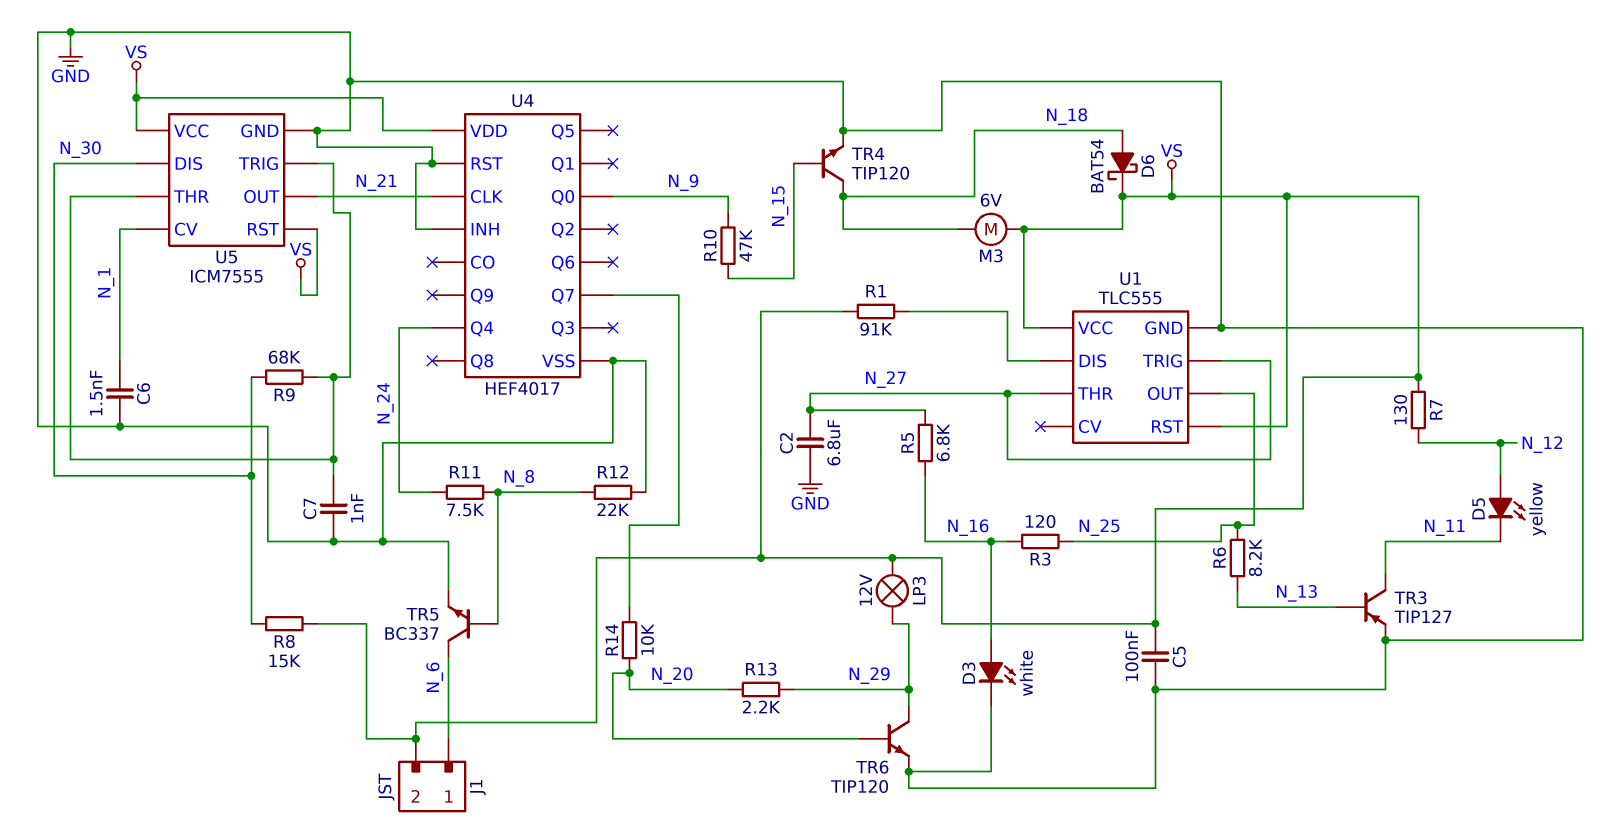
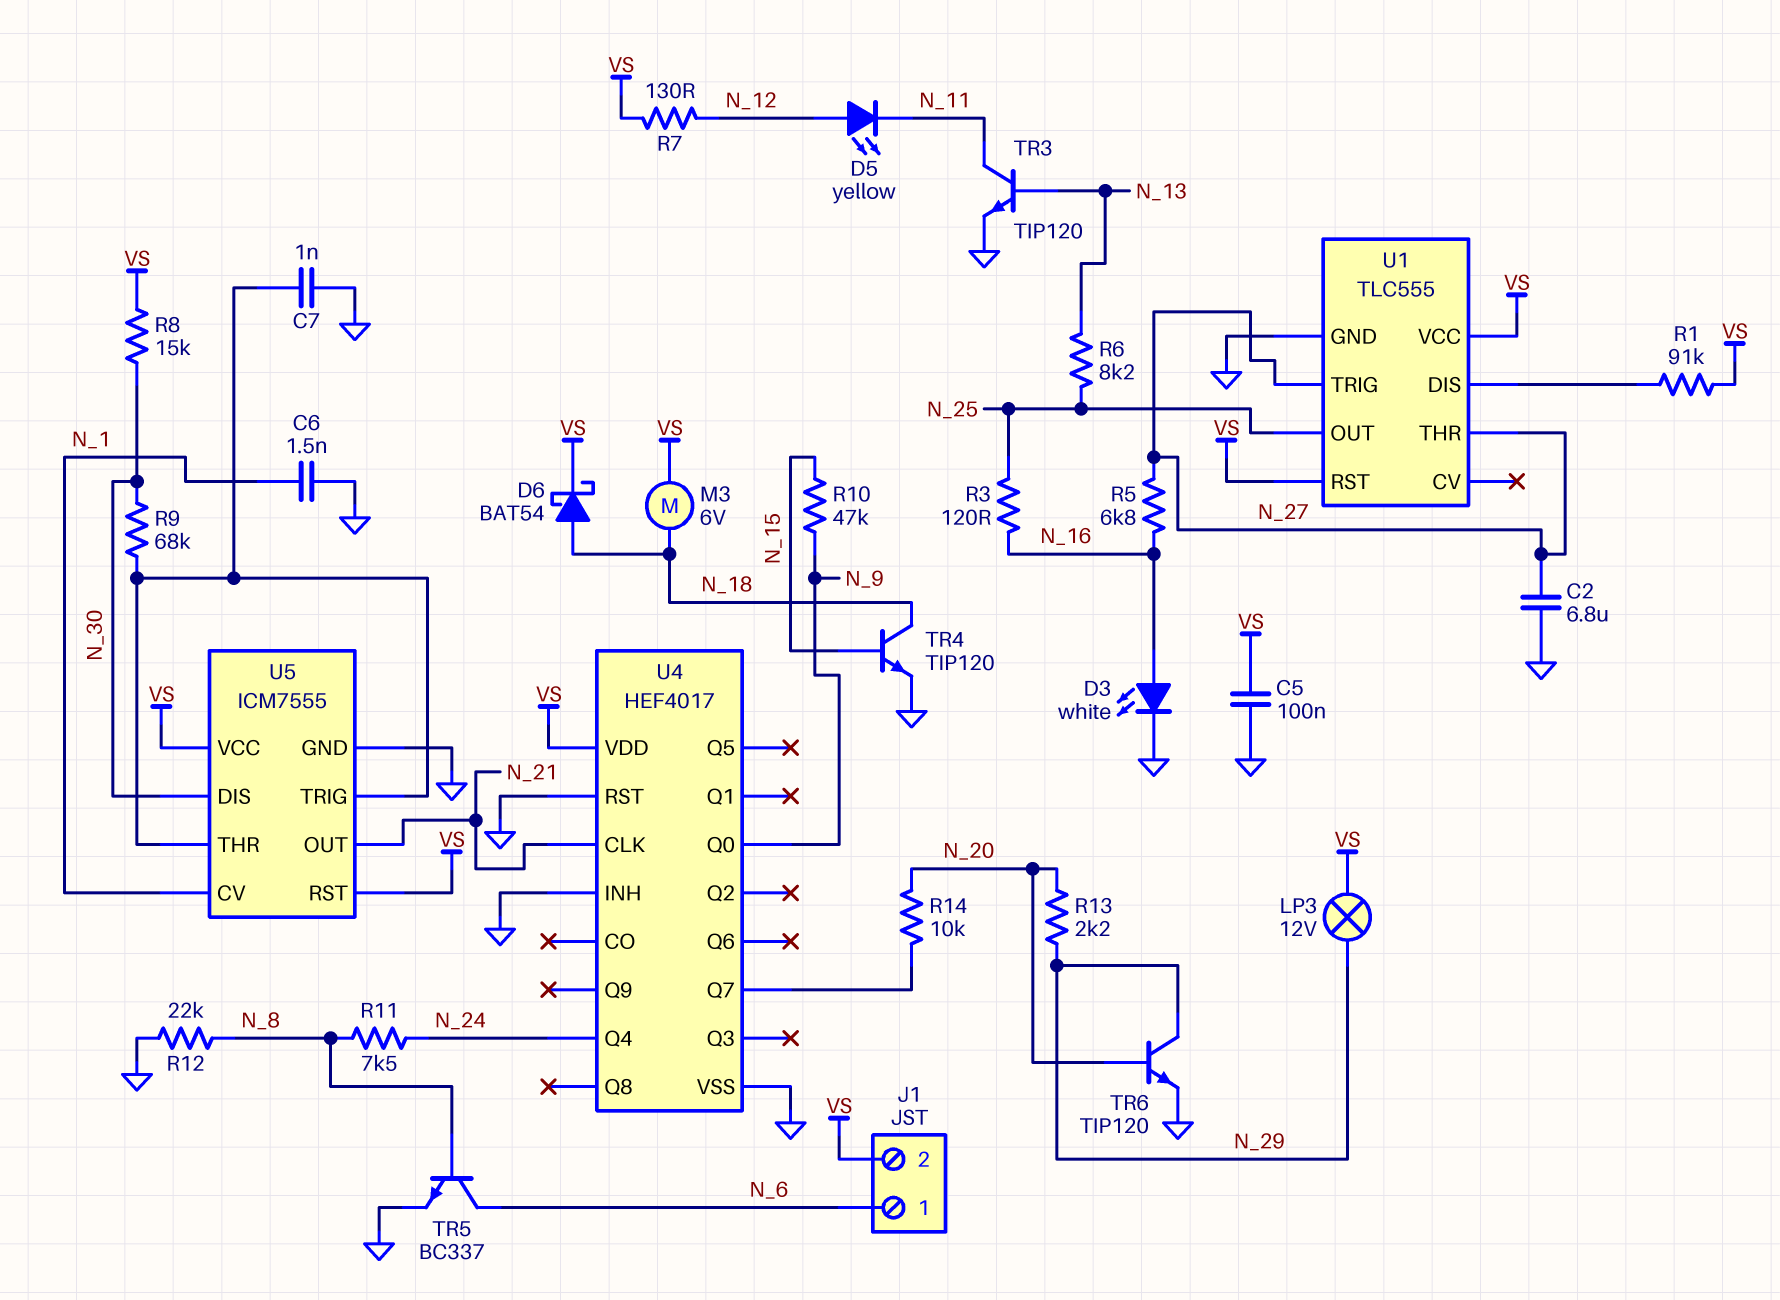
TR3: PNP TIP127 (B N_13, C N_11, E GND) -> NPN TIP120 (B N_13, C N_11, E GND)

